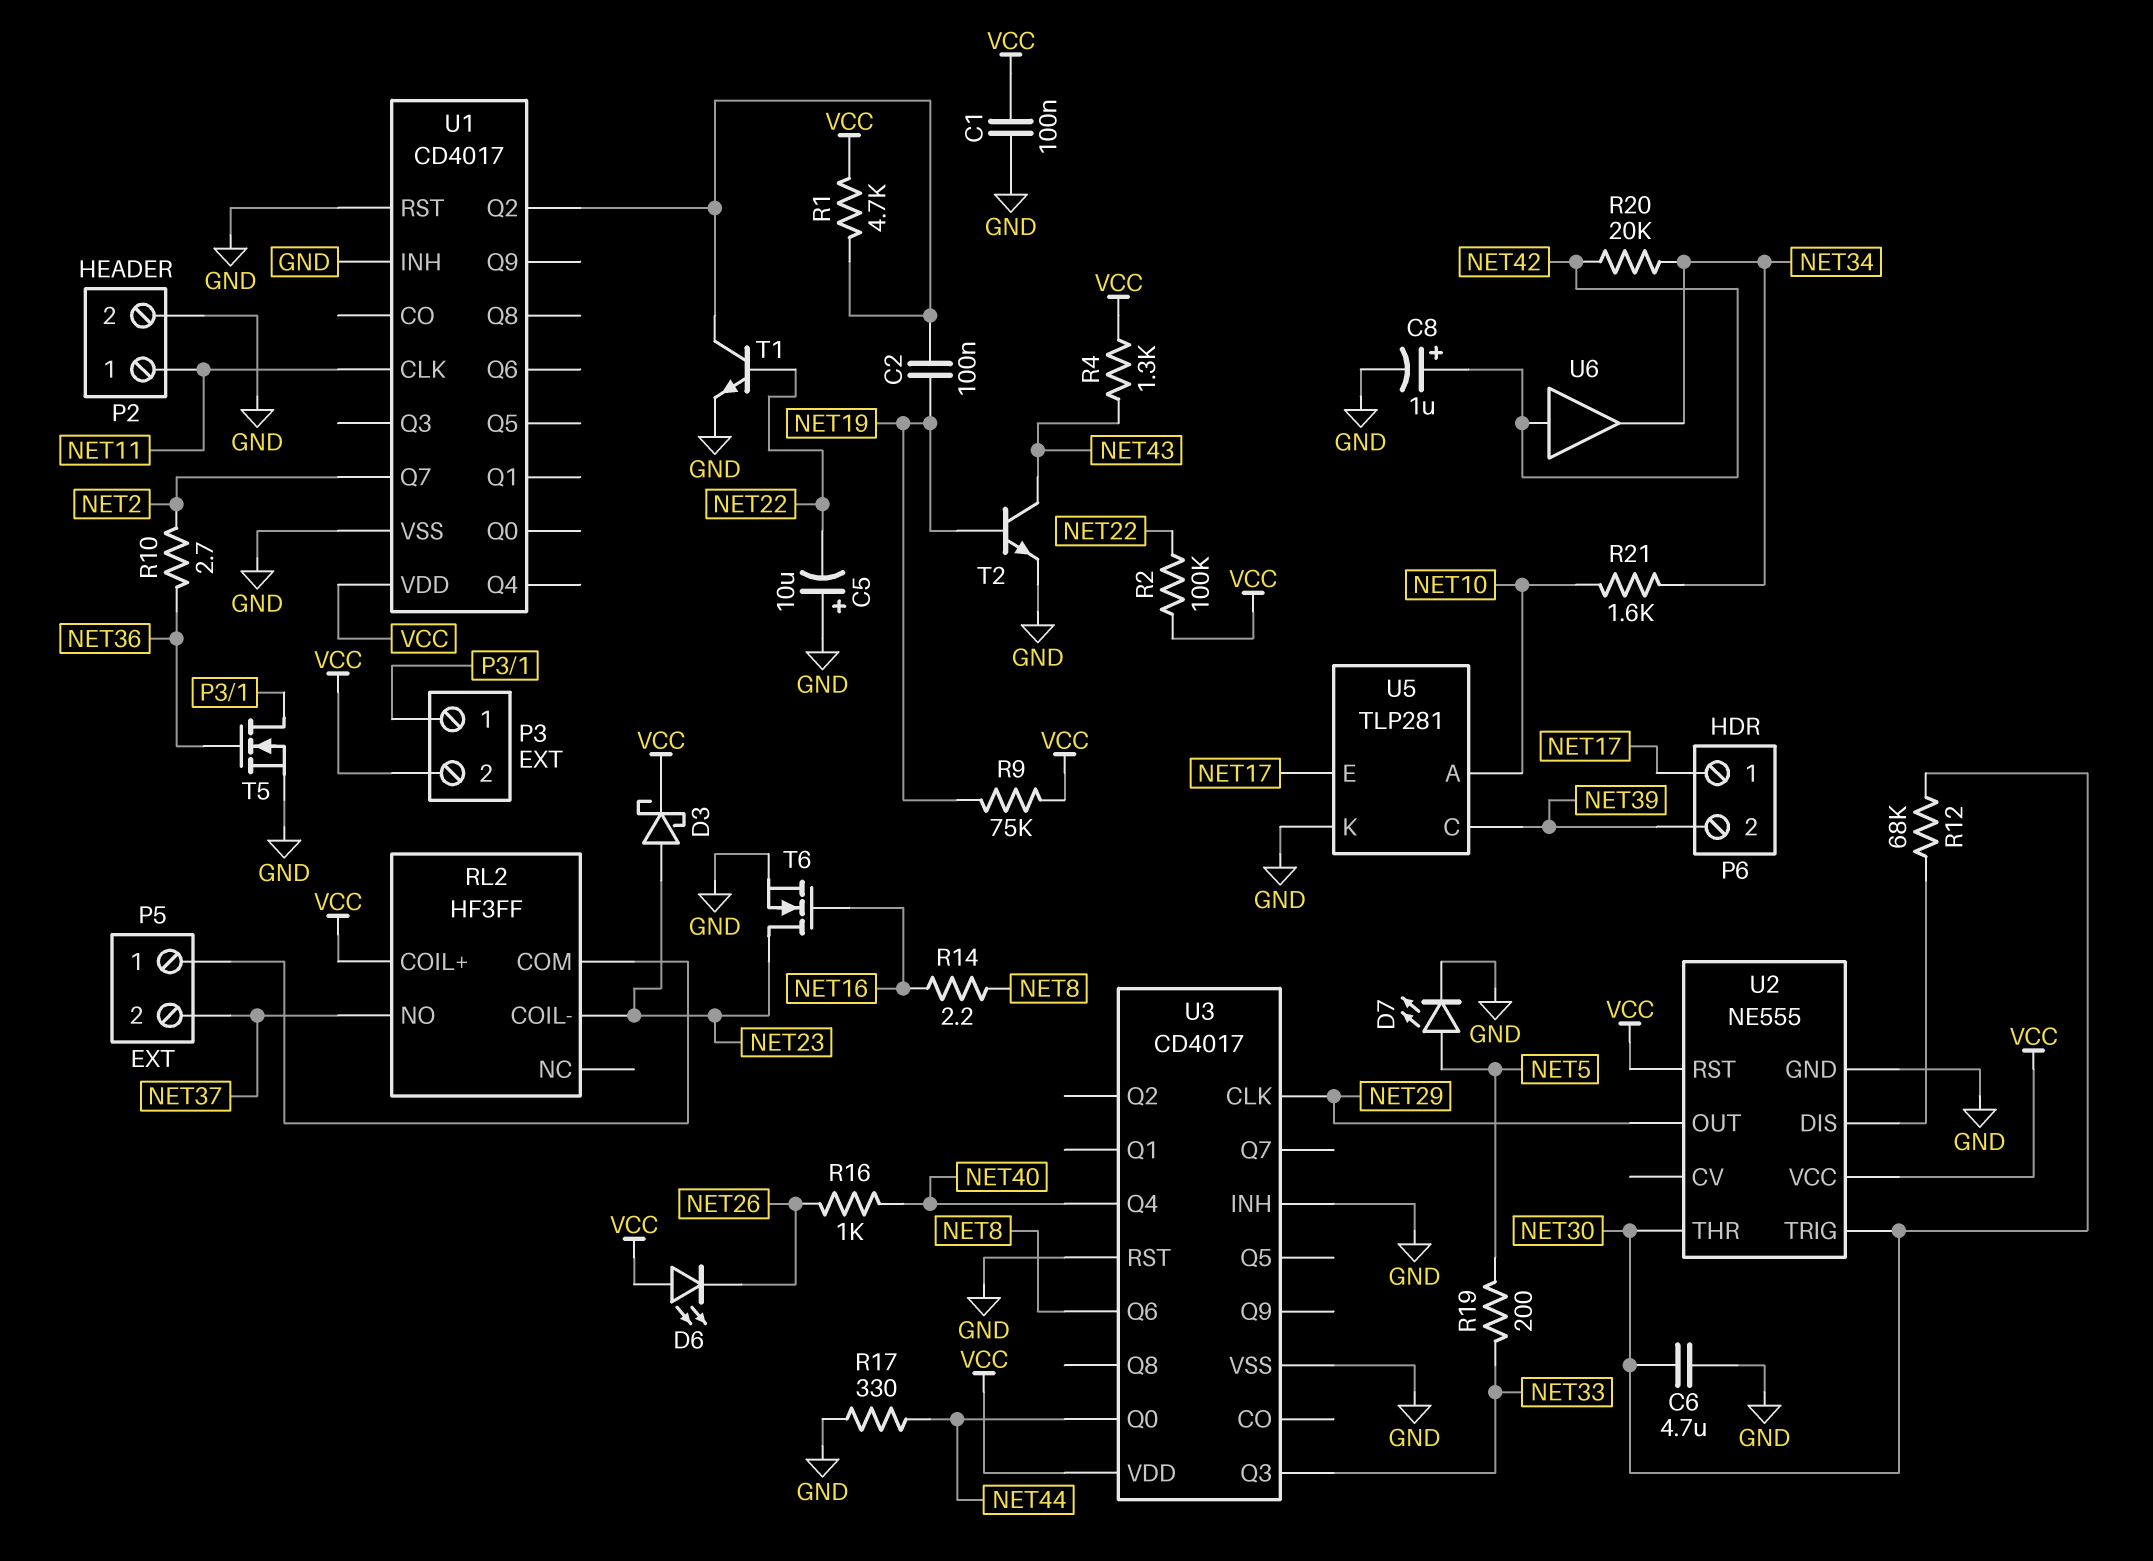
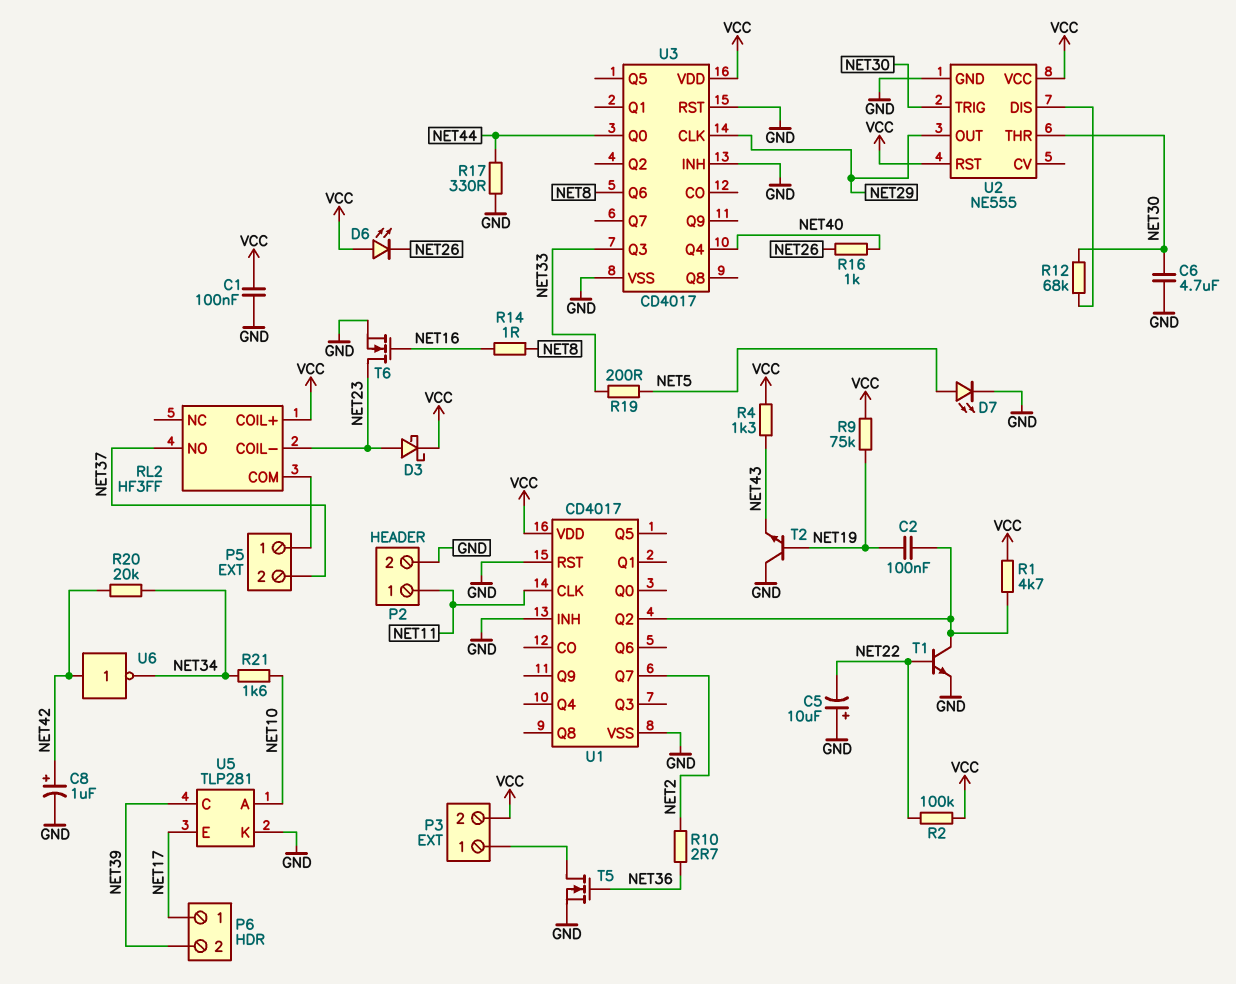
R14: 2.2 (NET8, NET16) -> 1 (NET8, NET16)
T2: NPN (B NET19, C NET43, E GND) -> NPN (B NET19, C GND, E NET43)
U6: buffer (in NET42, out NET34) -> NOT (in NET42, out NET34)

